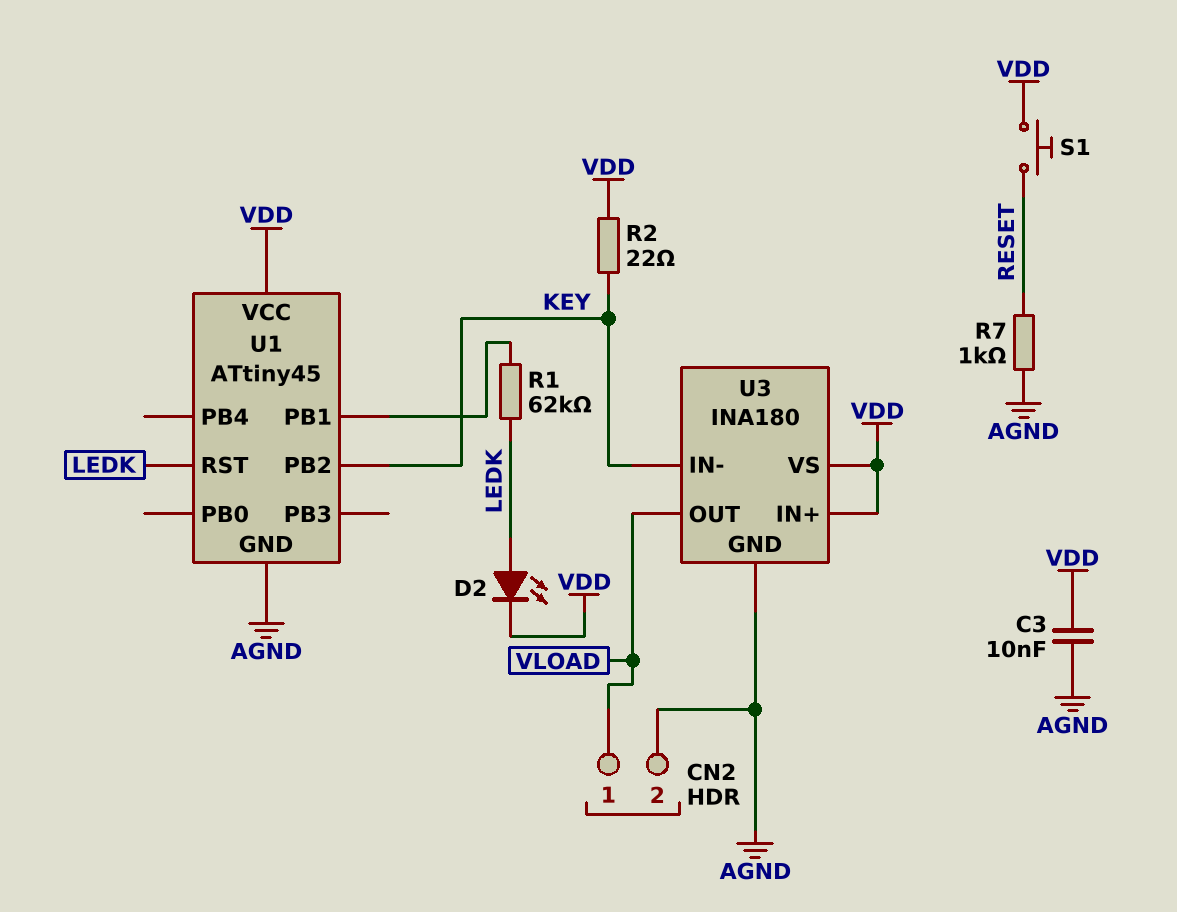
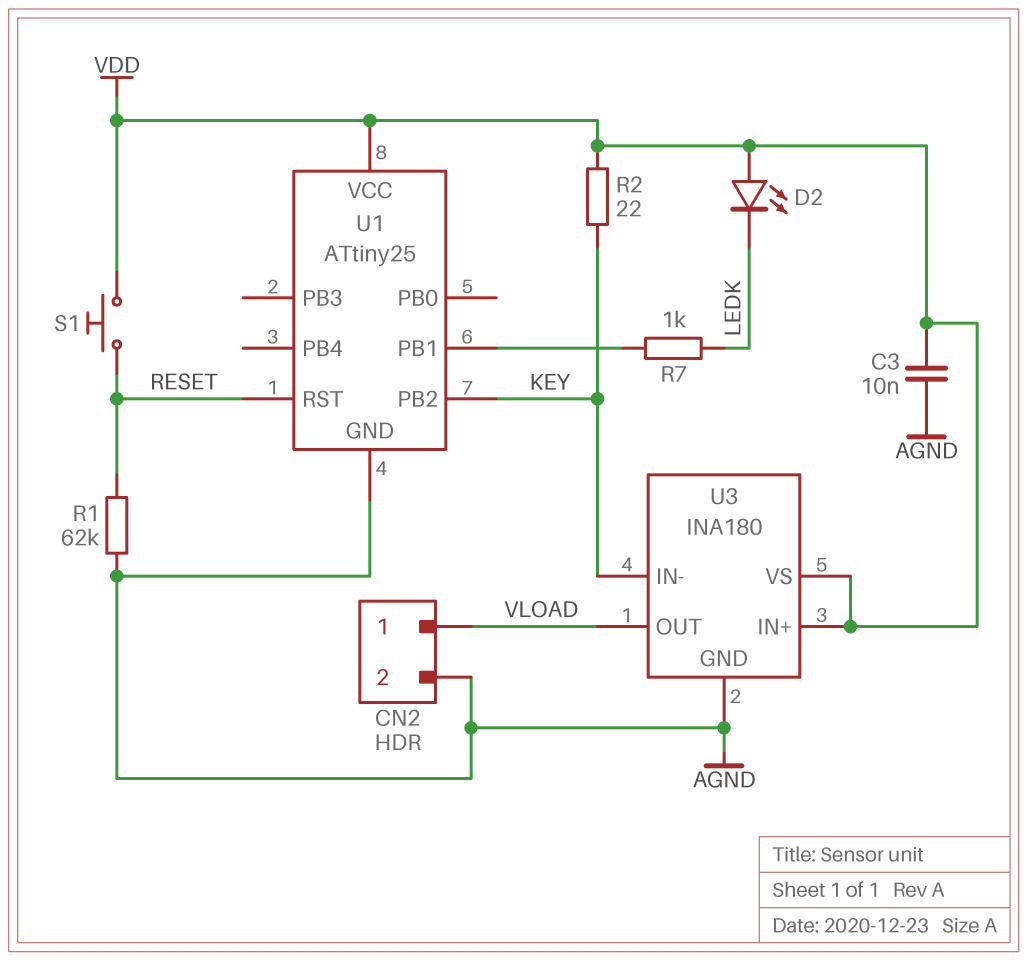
D2: LED (A LEDK, K VDD) -> LED (A VDD, K LEDK)
R1: 62k (LEDK, U1/PB1) -> 62k (AGND, RESET)
R7: 1k (AGND, RESET) -> 1k (LEDK, U1/PB1)
U1: ATtiny45 -> ATtiny25
U1 pin RST: LEDK -> RESET

